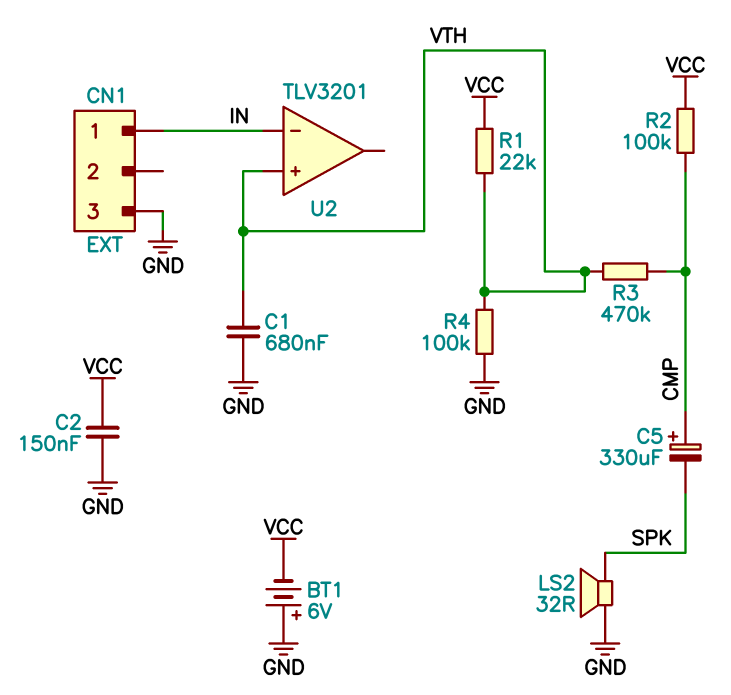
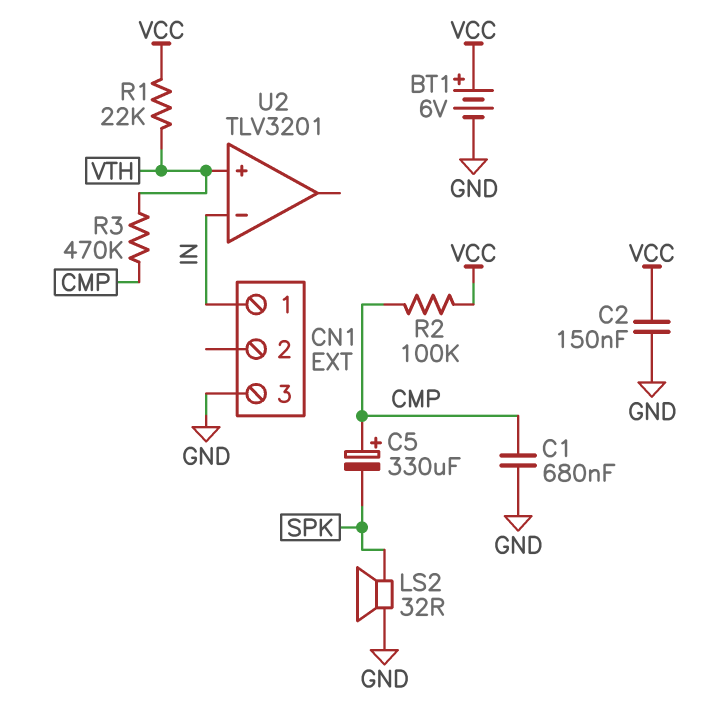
BT1: 6V (plus GND, minus VCC) -> 6V (plus VCC, minus GND)
C1: 680nF (GND, VTH) -> 680nF (CMP, GND)
R4: 100k (GND, VTH) -> none

